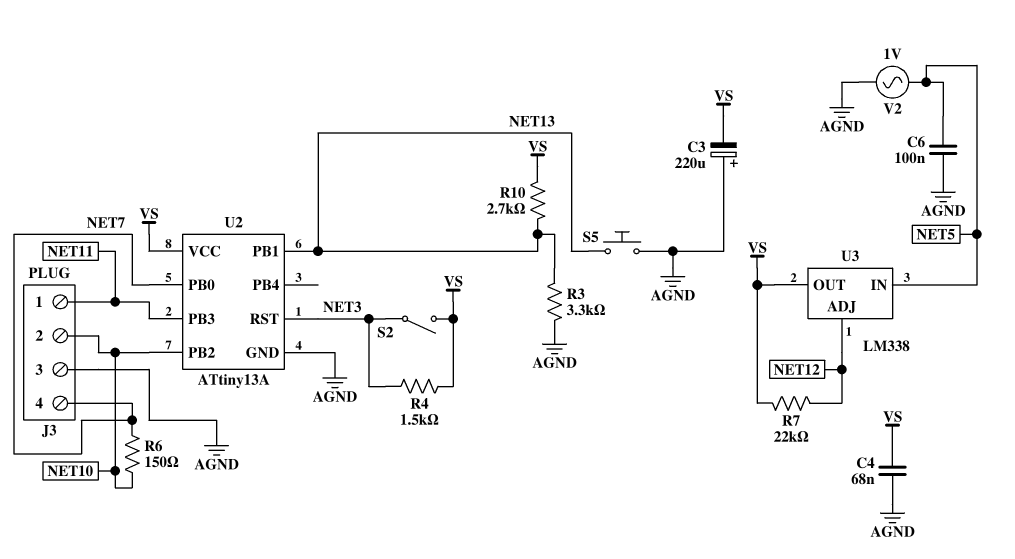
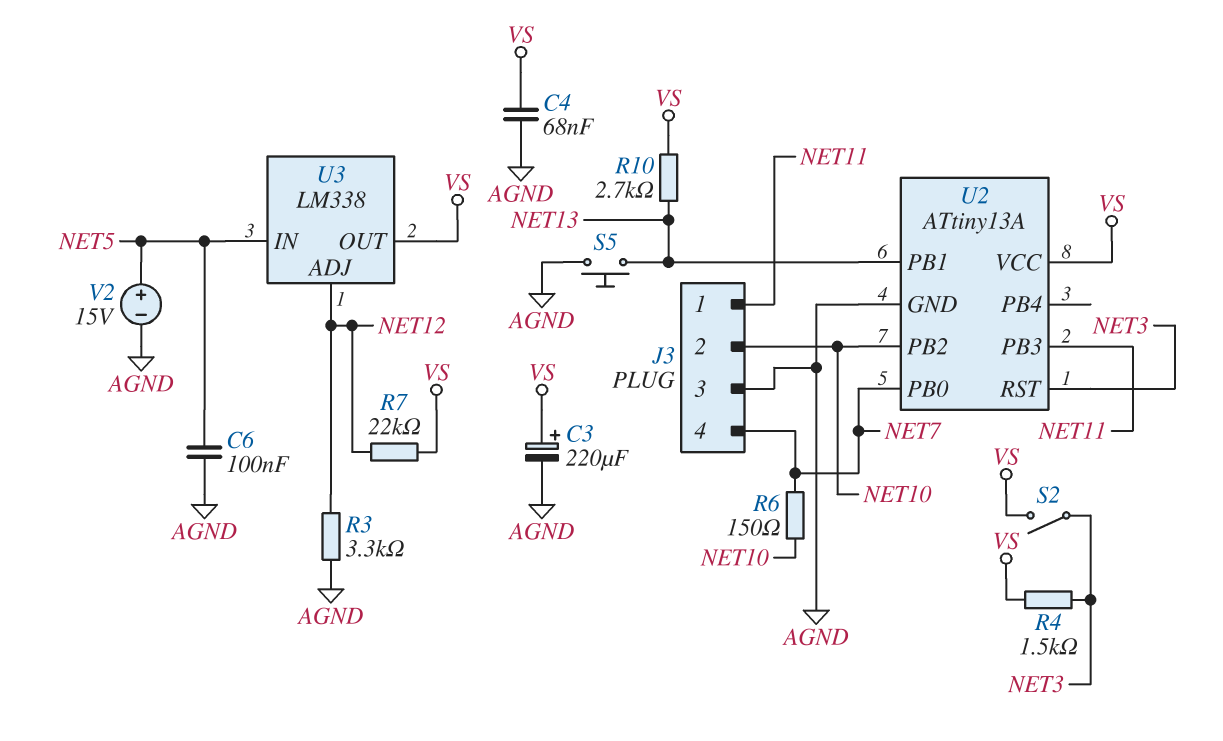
C3: 220uF (plus AGND, minus VS) -> 220uF (plus VS, minus AGND)
R3: 3.3k (AGND, NET13) -> 3.3k (AGND, NET12)
V2: AC 1V (AGND, NET5) -> 15V (plus NET5, minus AGND)

